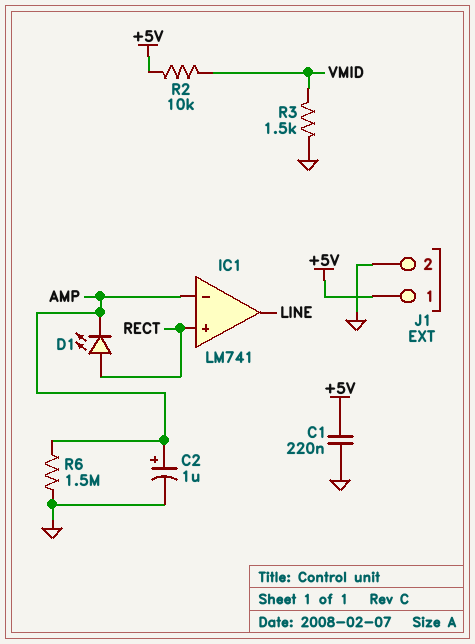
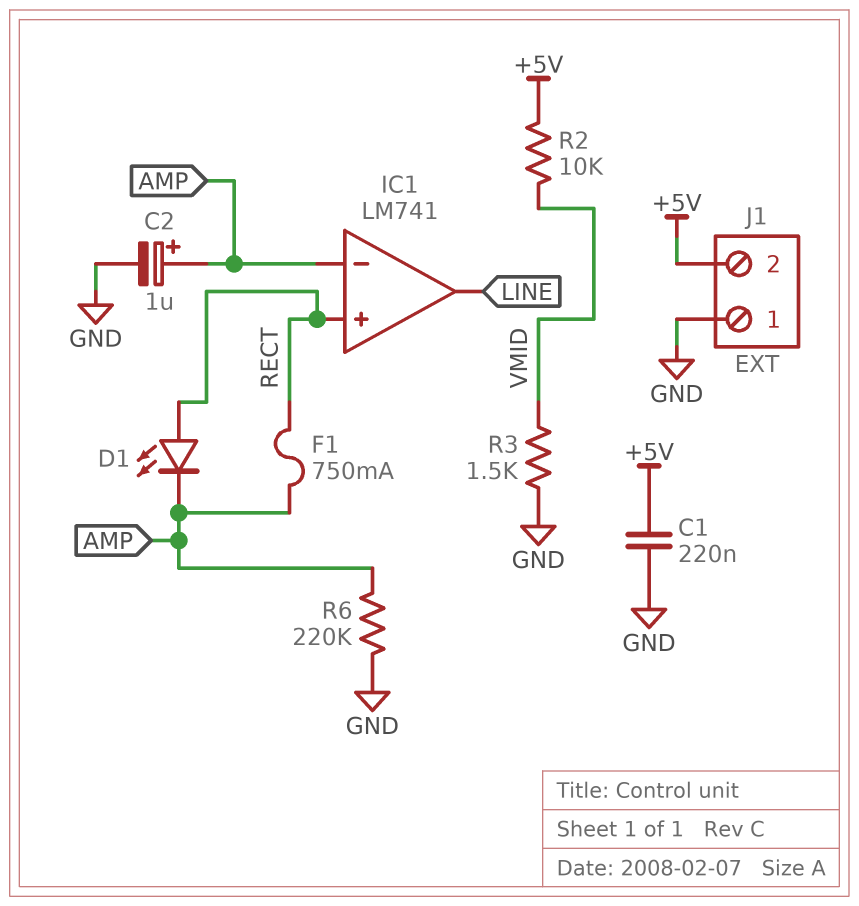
F1: none -> 750mA (AMP, RECT)
J1 pin 1: +5V -> GND
J1 pin 2: GND -> +5V
R6: 1.5M (AMP, GND) -> 220k (AMP, GND)

